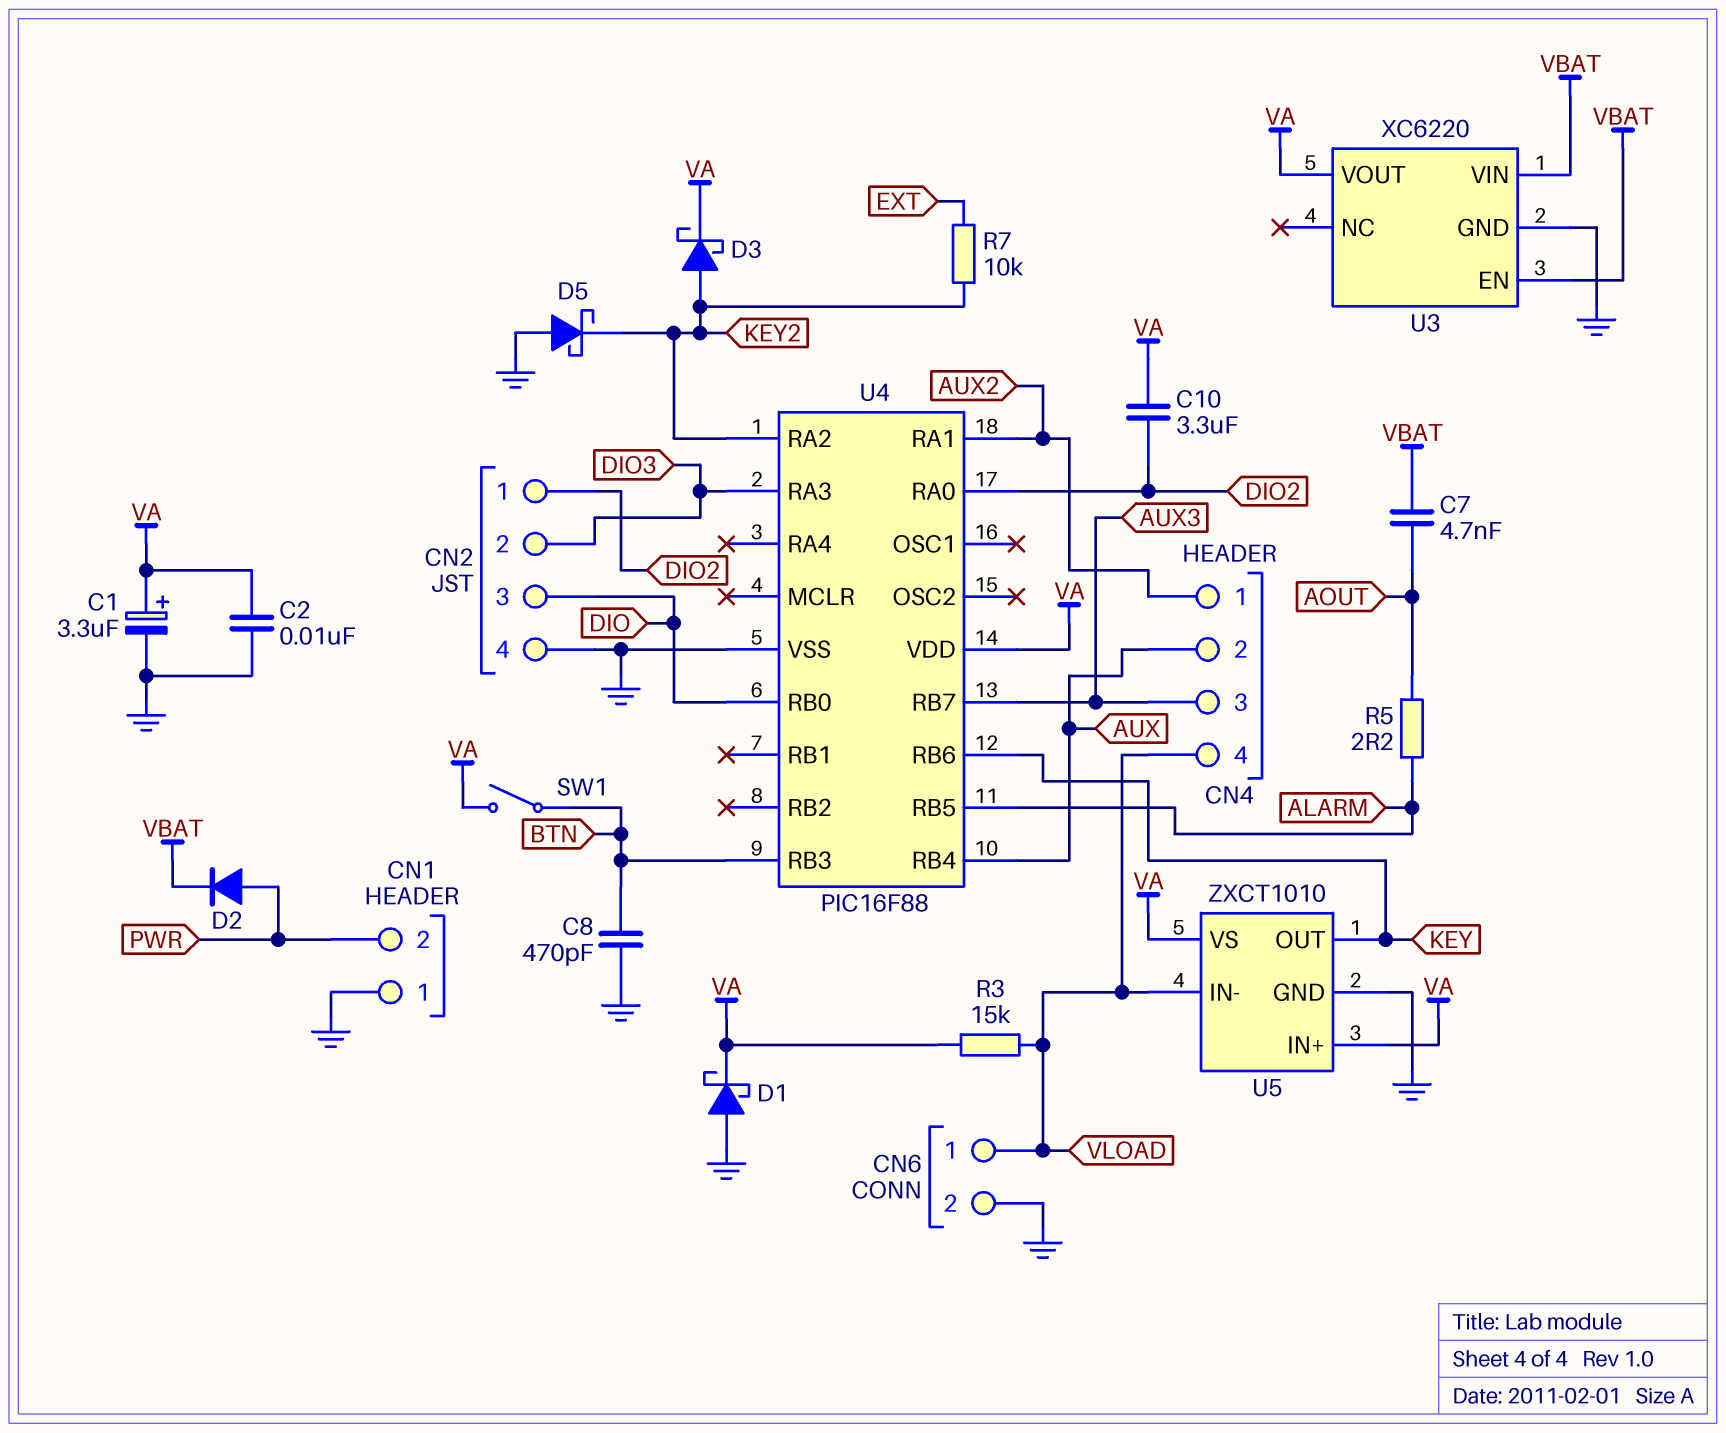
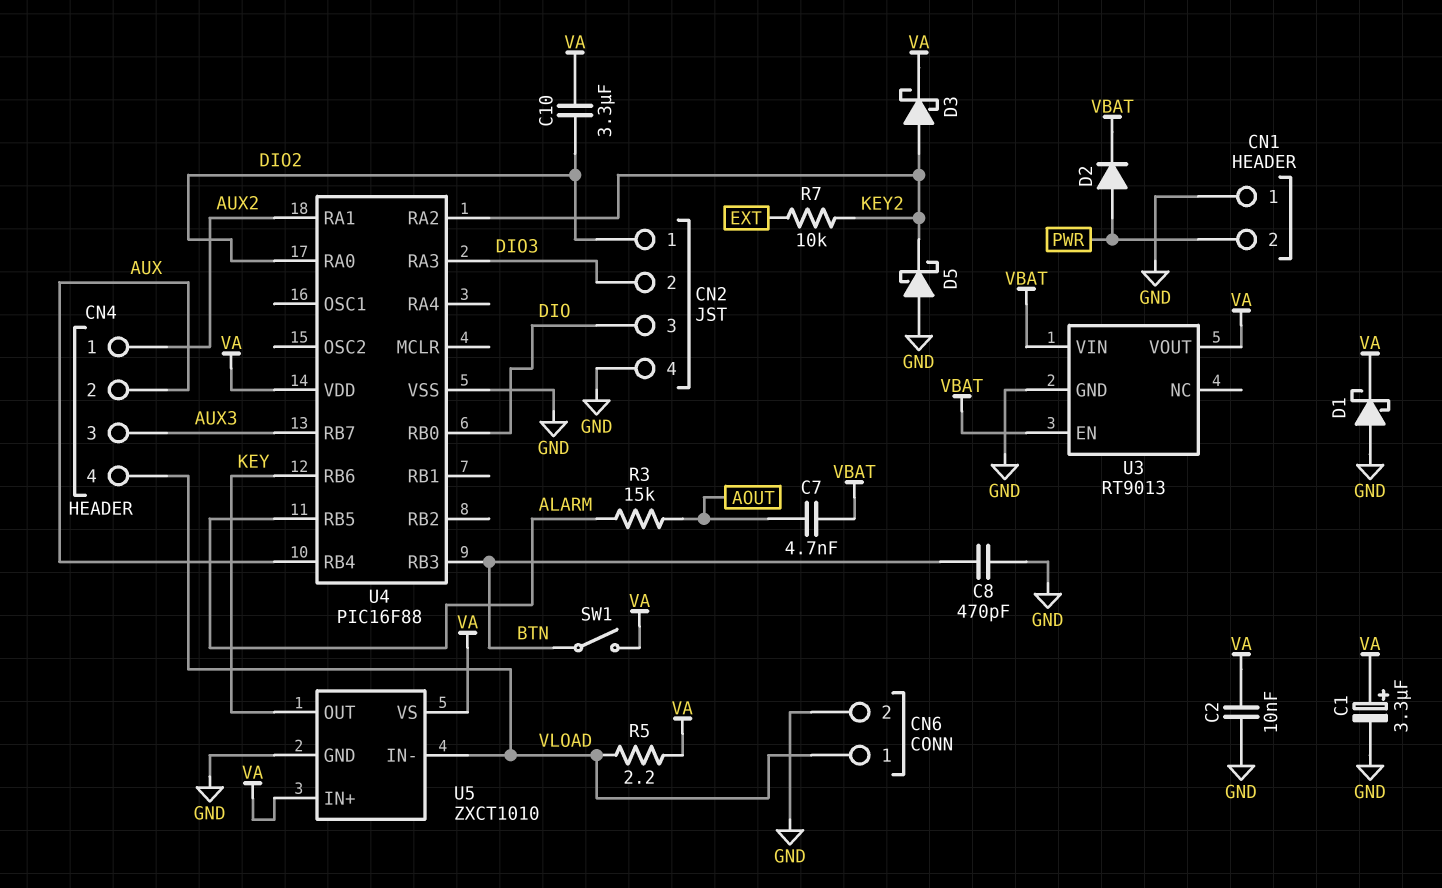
R3: 15k (VA, VLOAD) -> 15k (ALARM, AOUT)
R5: 2.2 (ALARM, AOUT) -> 2.2 (VA, VLOAD)
U3: XC6220 -> RT9013

